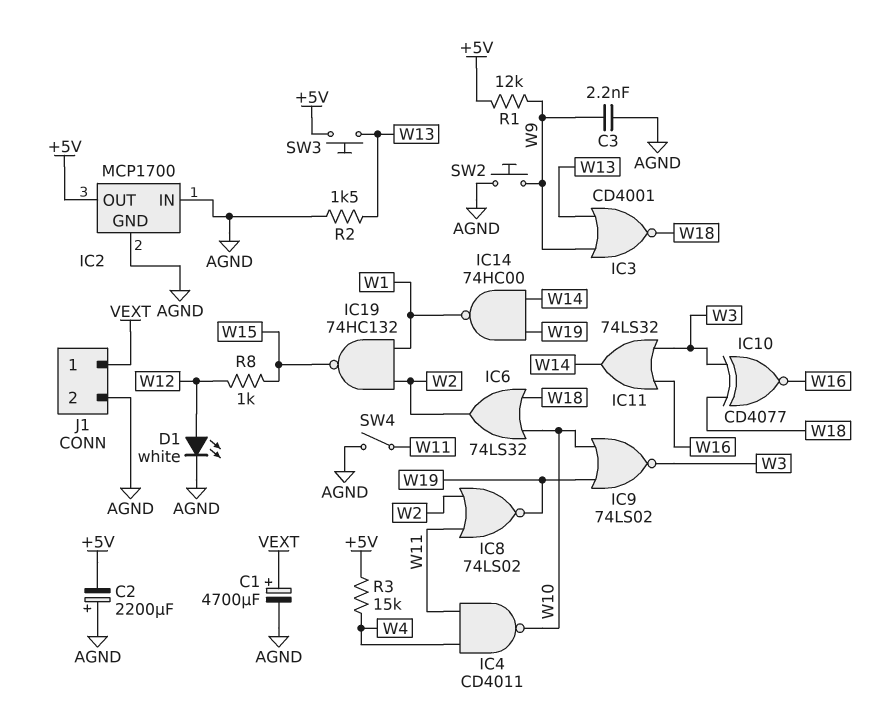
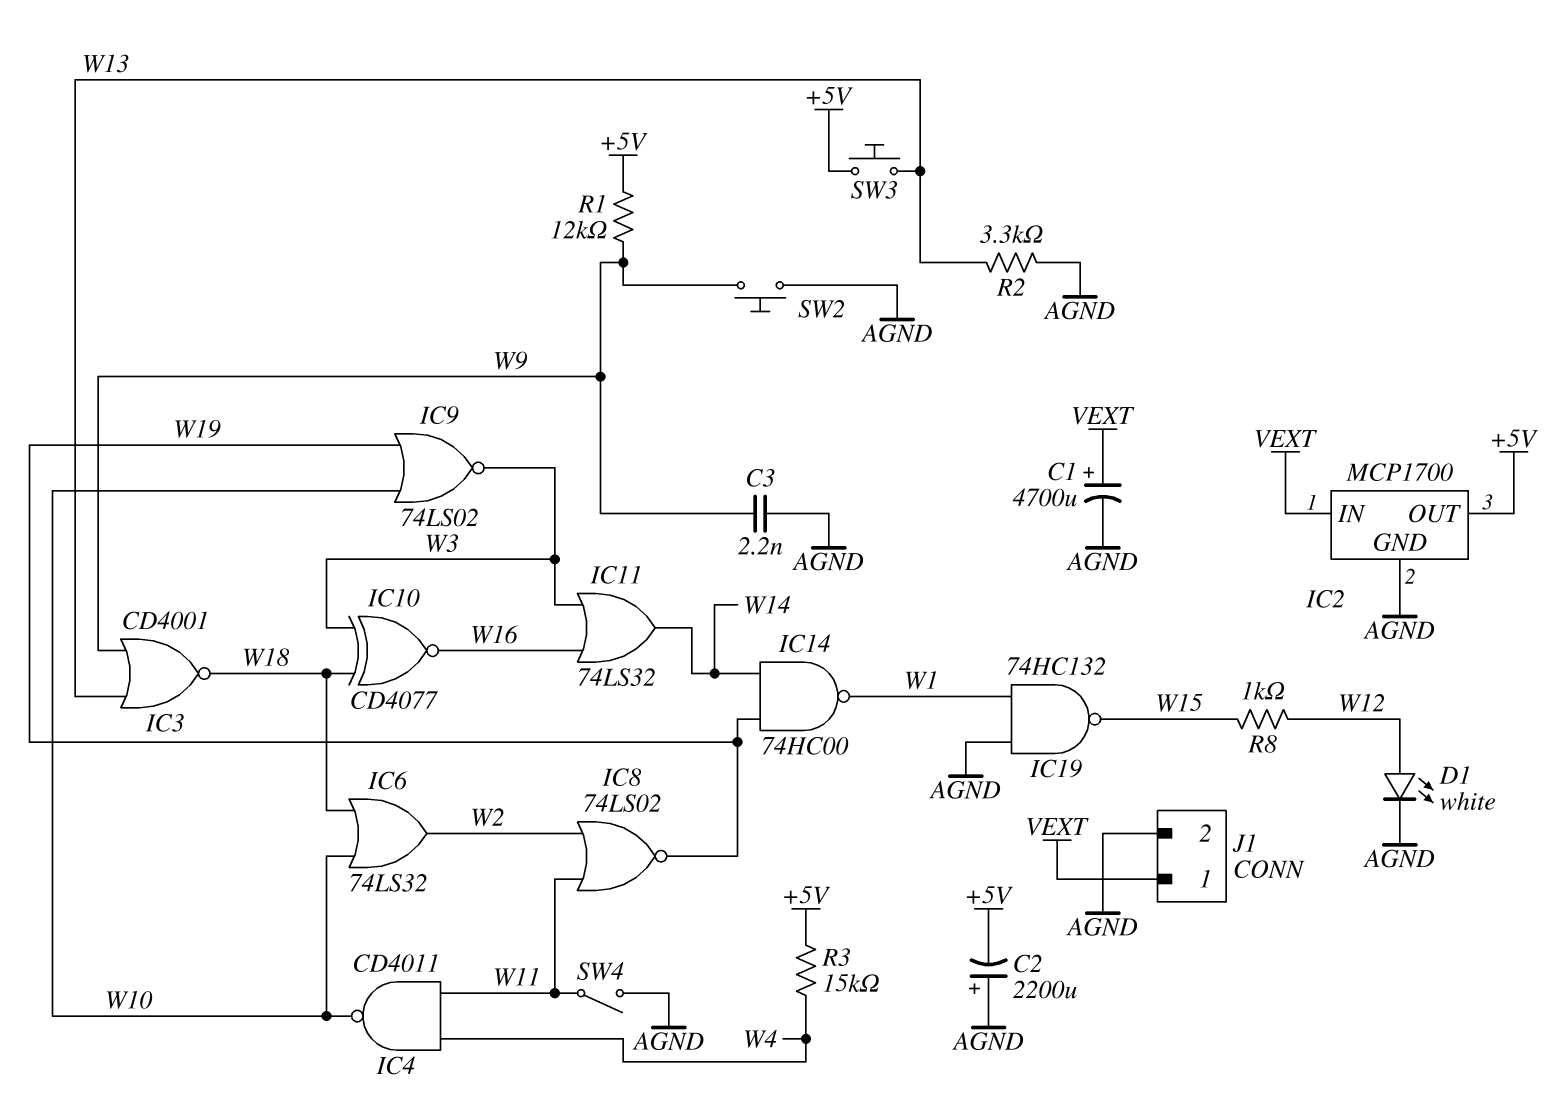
IC2 pin IN: AGND -> VEXT
IC19: NAND 74HC132 (in W1, in W2, out W15) -> NAND 74HC132 (in AGND, in W1, out W15)
R2: 1.5k (AGND, W13) -> 3.3k (AGND, W13)

